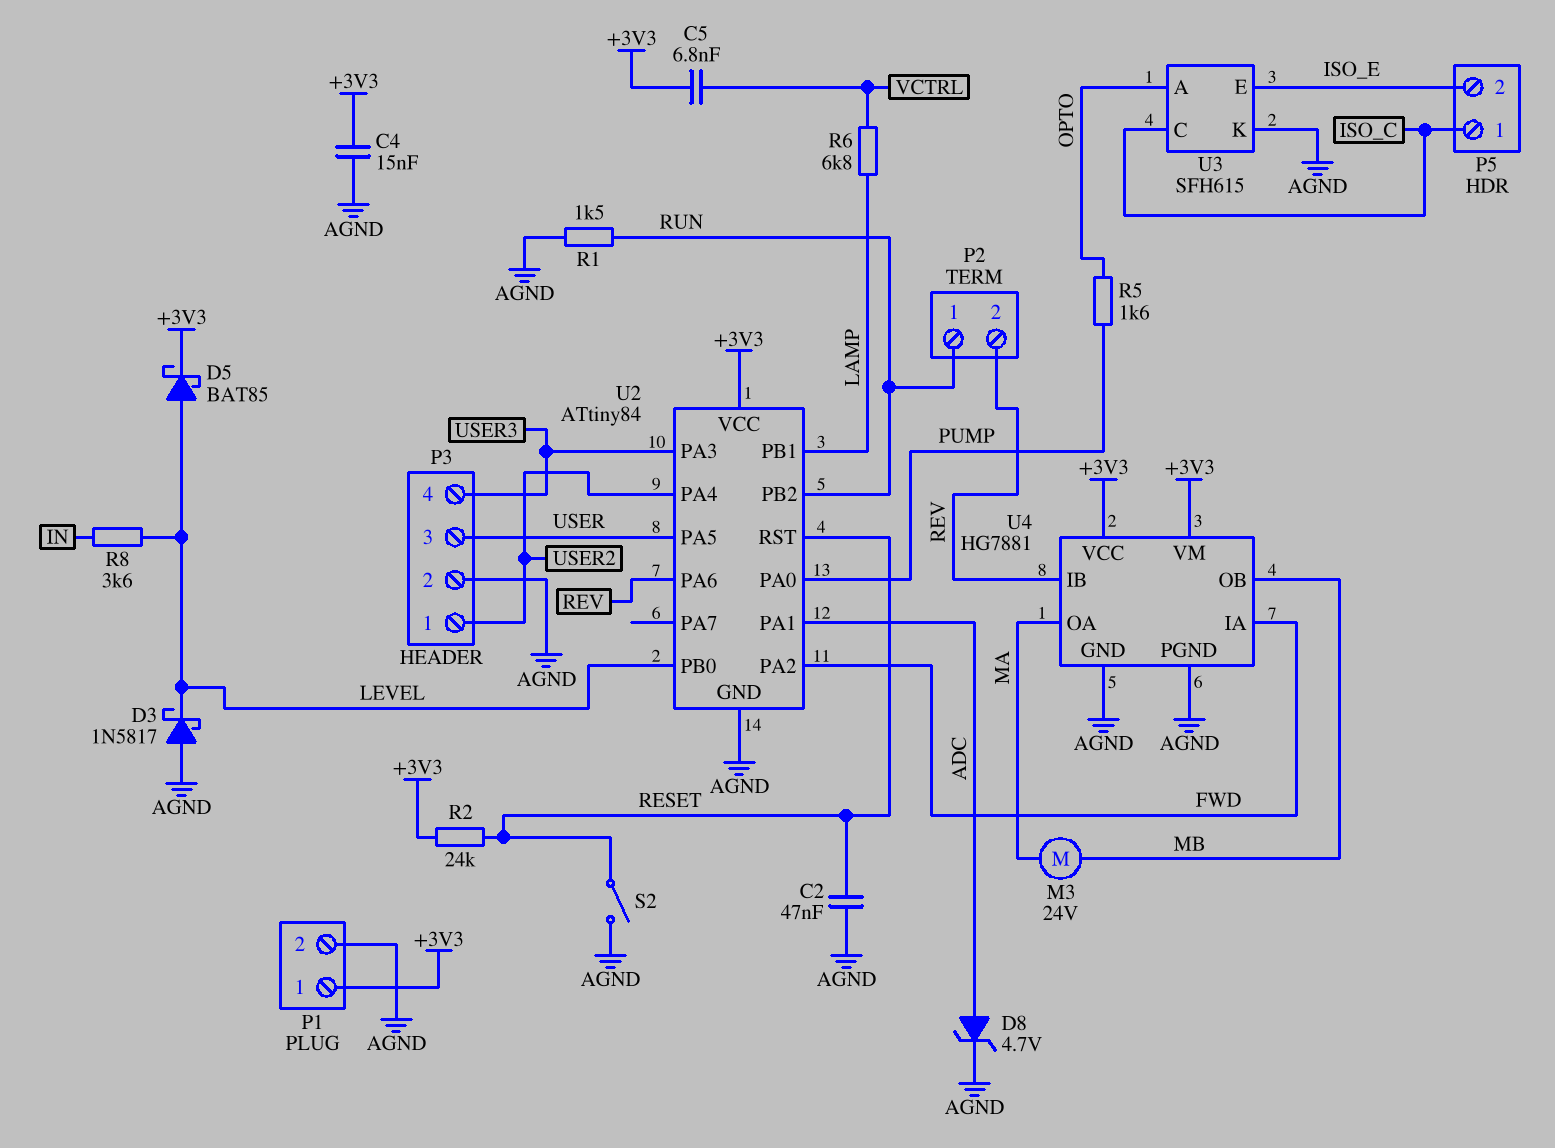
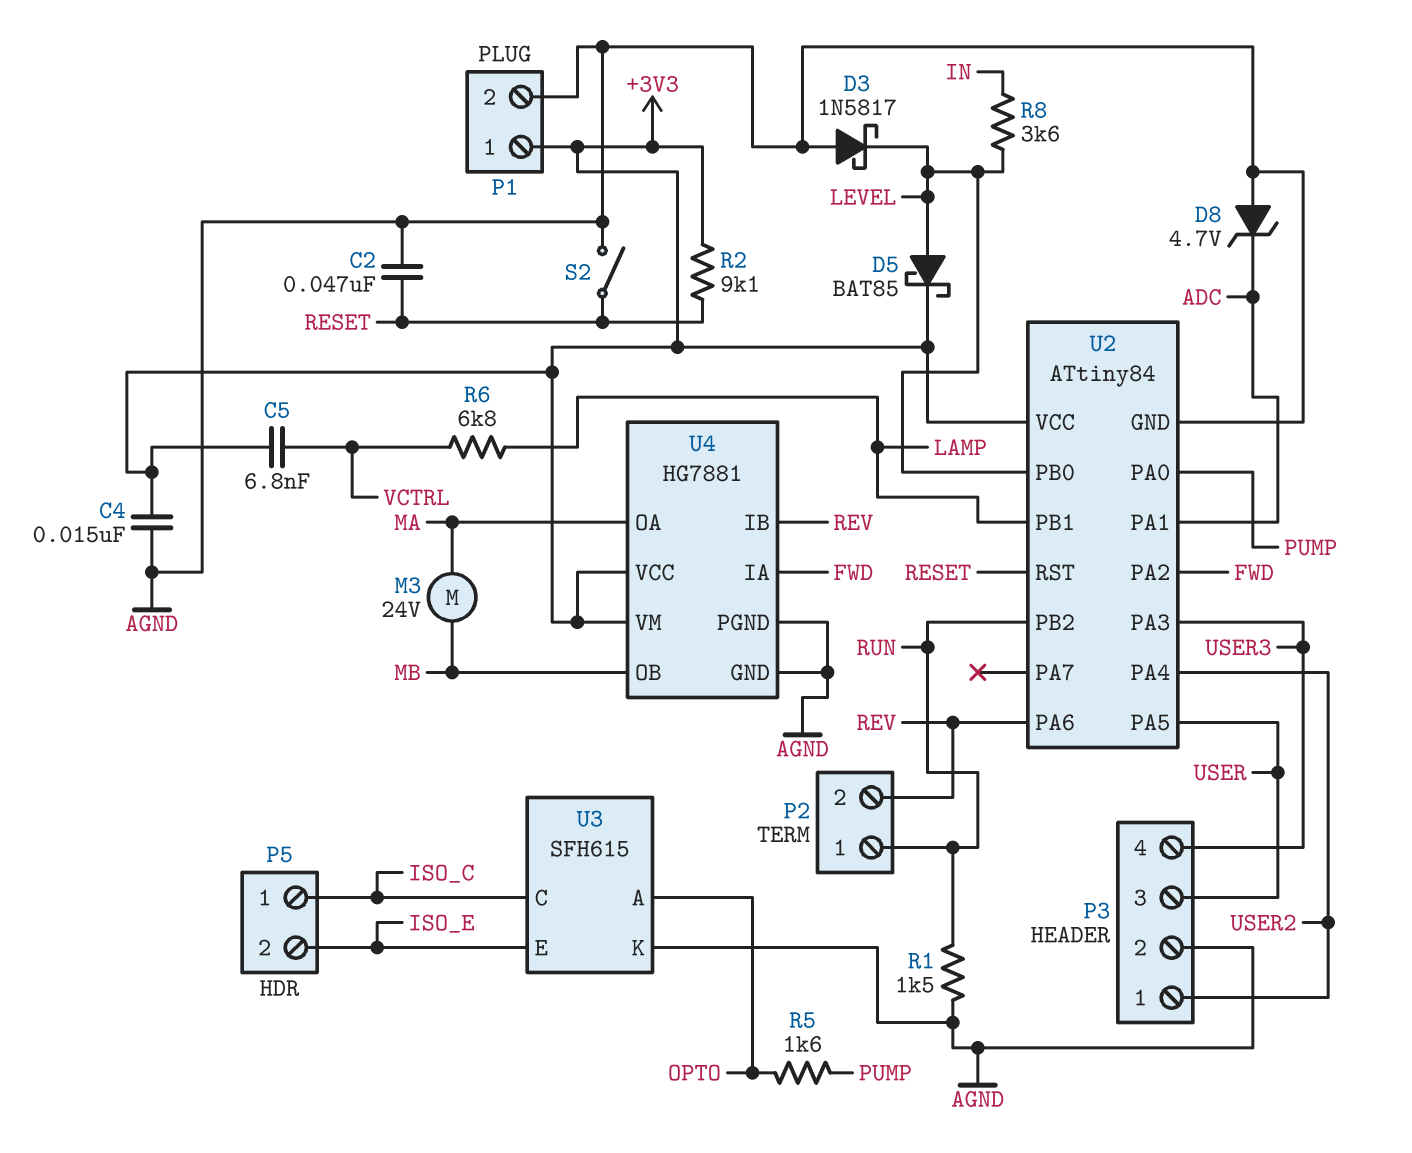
D8: zener 4.7V (A ADC, K AGND) -> zener 4.7V (A AGND, K ADC)
R2: 24k (+3V3, RESET) -> 9.1k (+3V3, RESET)

